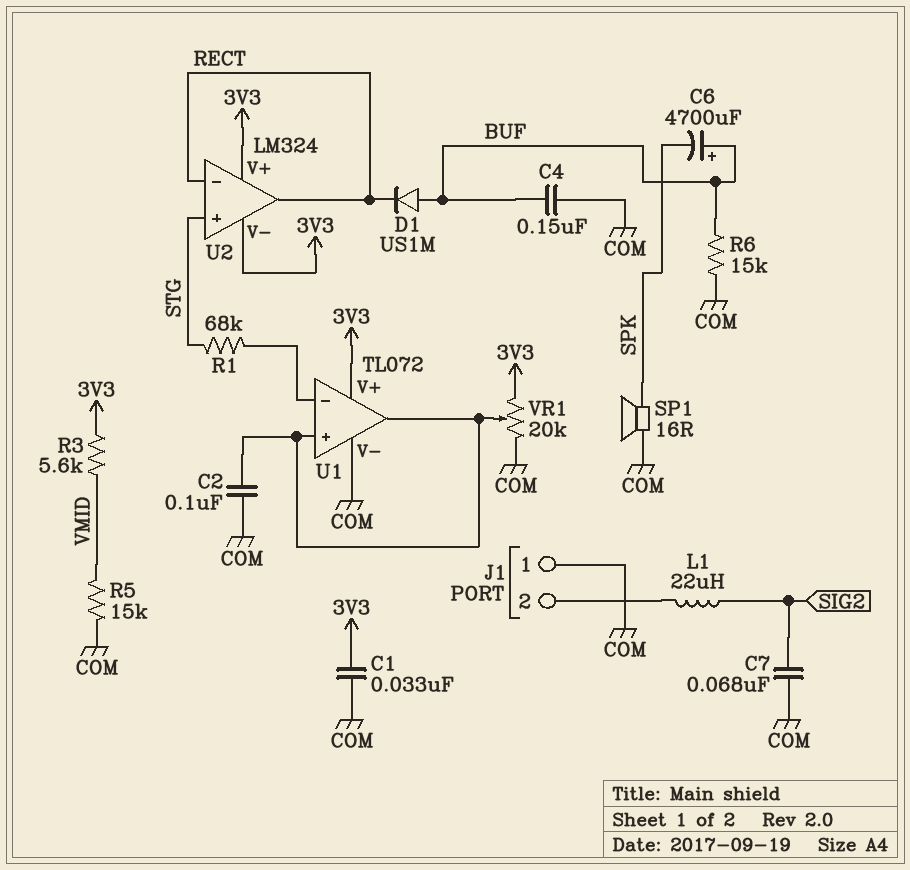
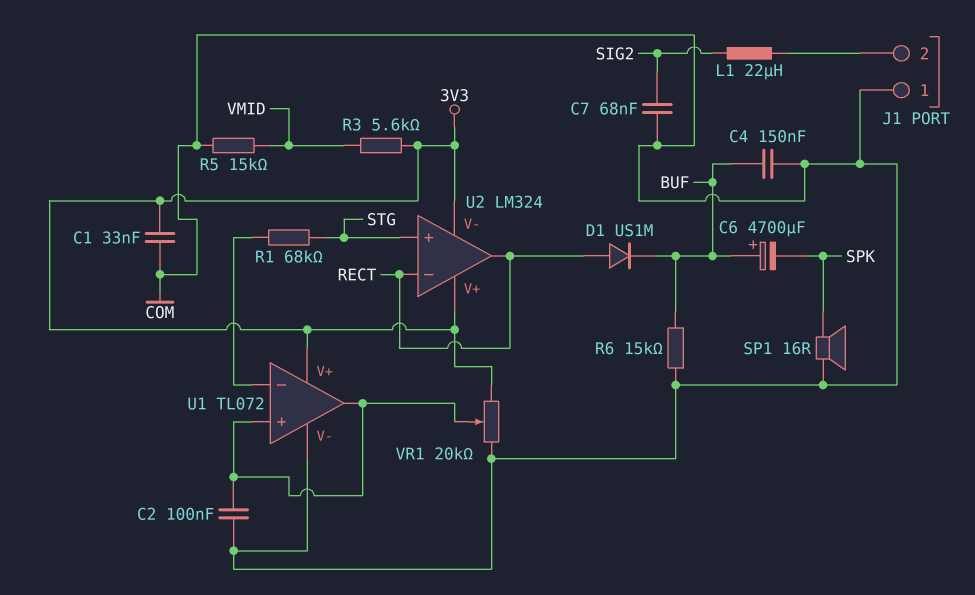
D1: diode US1M (A BUF, K RECT) -> diode US1M (A RECT, K BUF)

